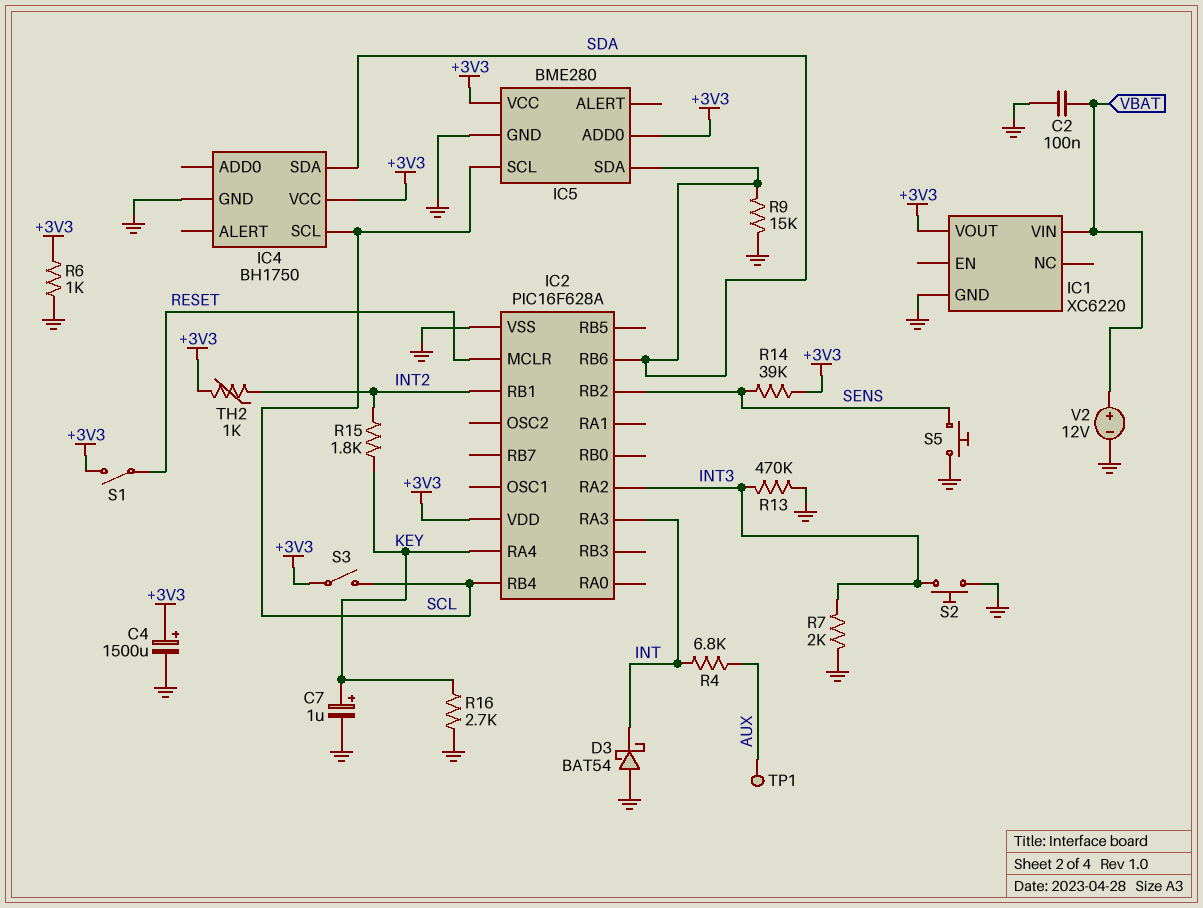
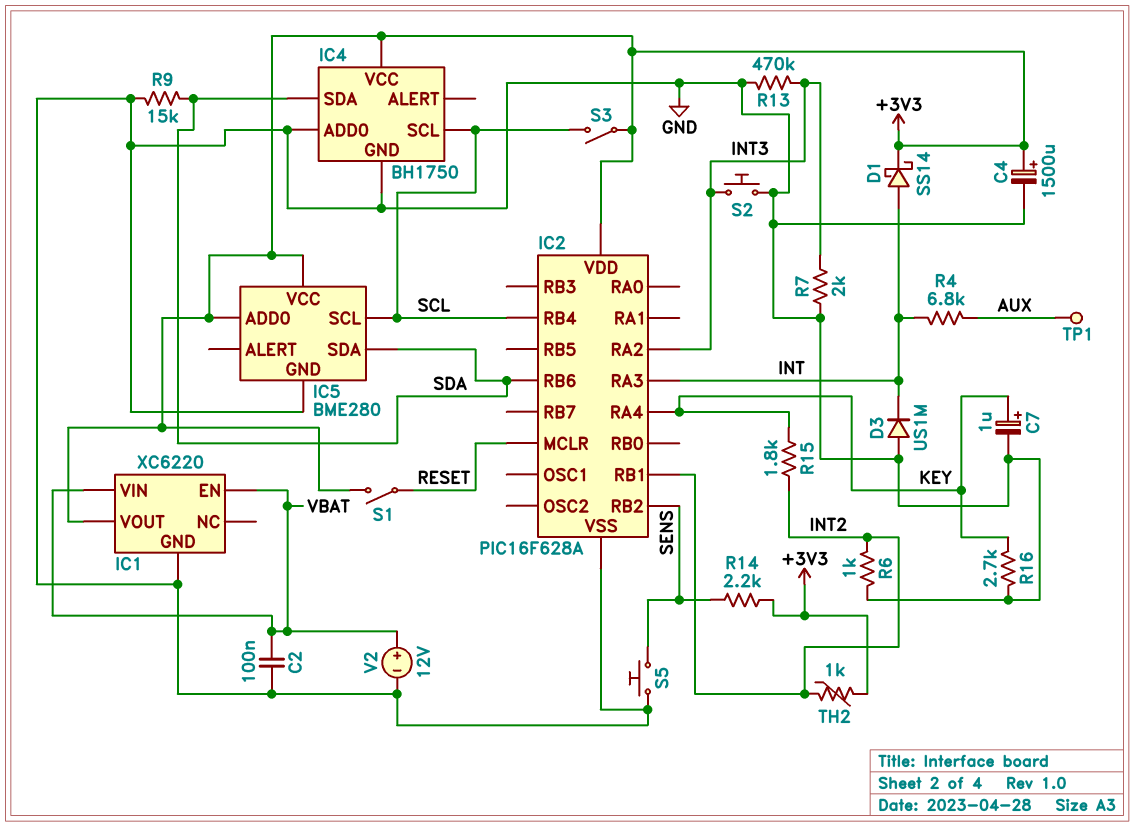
D1: none -> schottky SS14 (A INT, K +3V3)
D3: schottky BAT54 (A GND, K INT) -> diode US1M (A GND, K INT)
IC1 pin EN: none -> VBAT
IC4 pin ADD0: none -> GND
R6: 1k (+3V3, GND) -> 1k (GND, INT2)
R14: 39k (+3V3, SENS) -> 2.2k (+3V3, SENS)

